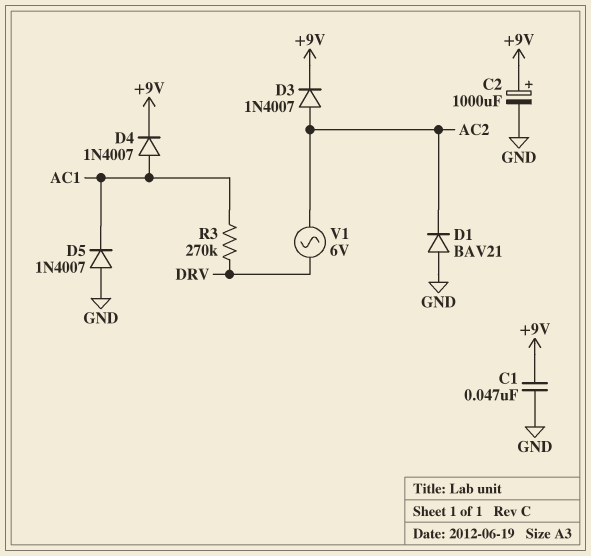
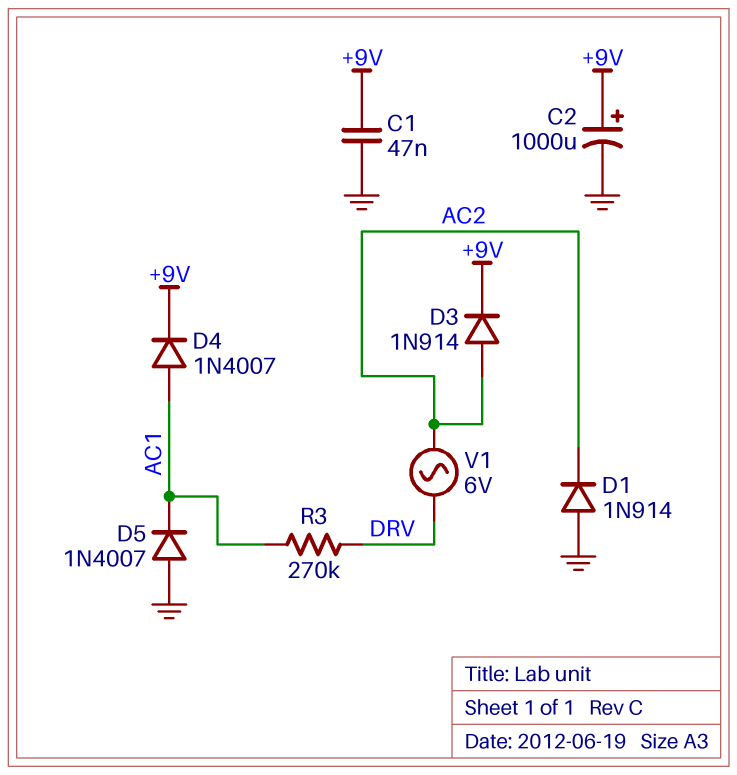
D1: diode BAV21 (A GND, K AC2) -> diode 1N914 (A GND, K AC2)
D3: diode 1N4007 (A AC2, K +9V) -> diode 1N914 (A AC2, K +9V)

